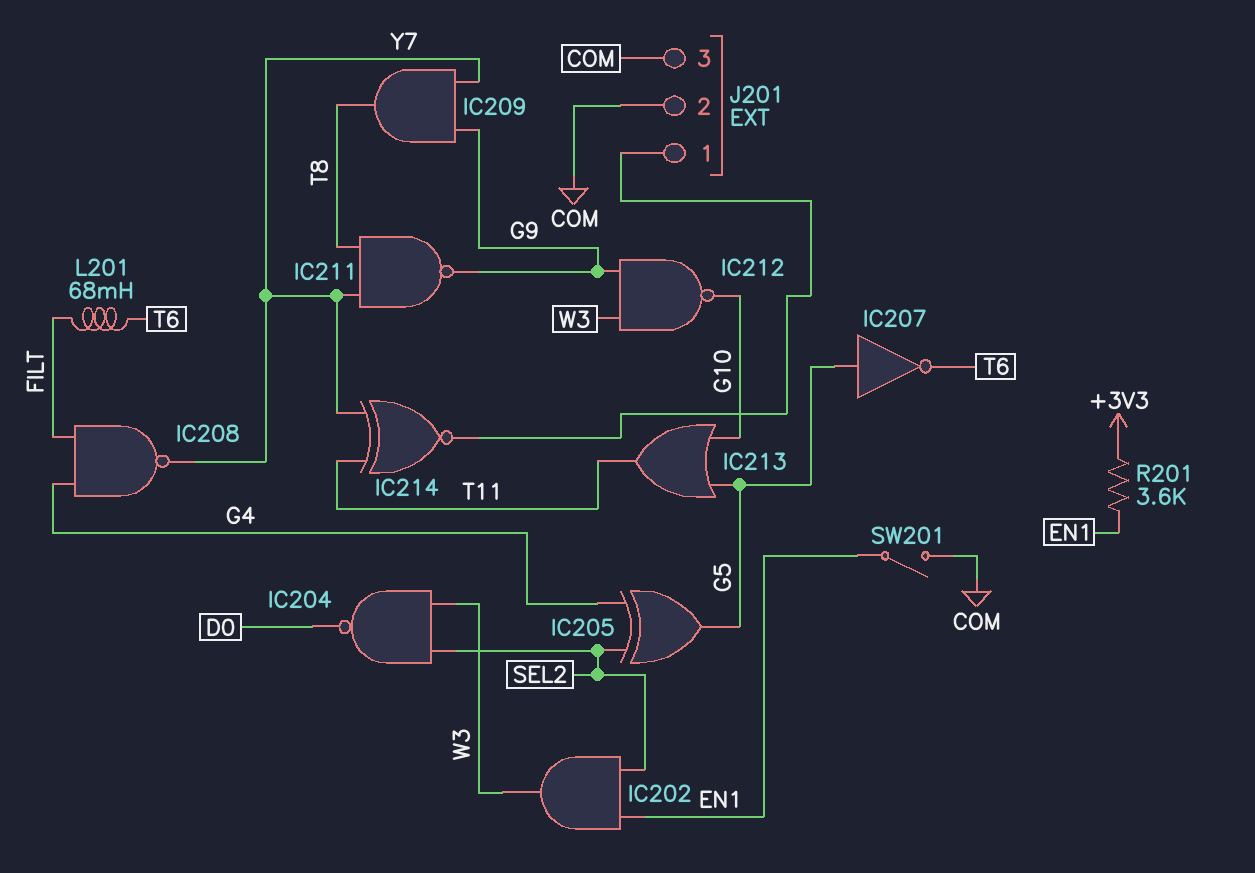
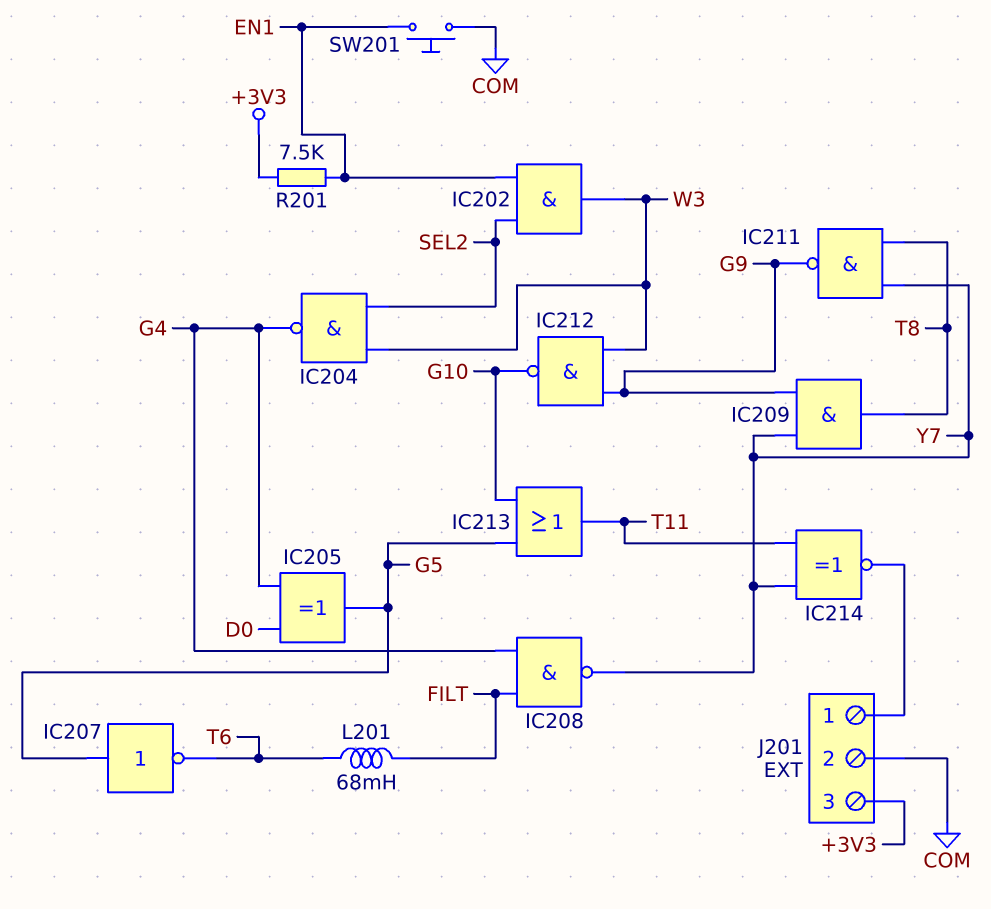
IC204: NAND (in SEL2, in W3, out D0) -> NAND (in SEL2, in W3, out G4)
IC205: XOR (in G4, in SEL2, out G5) -> XOR (in D0, in G4, out G5)
J201 pin 3: COM -> +3V3
R201: 3.6k (+3V3, EN1) -> 7.5k (+3V3, EN1)
SW201: switch (COM, EN1) -> button (COM, EN1)

